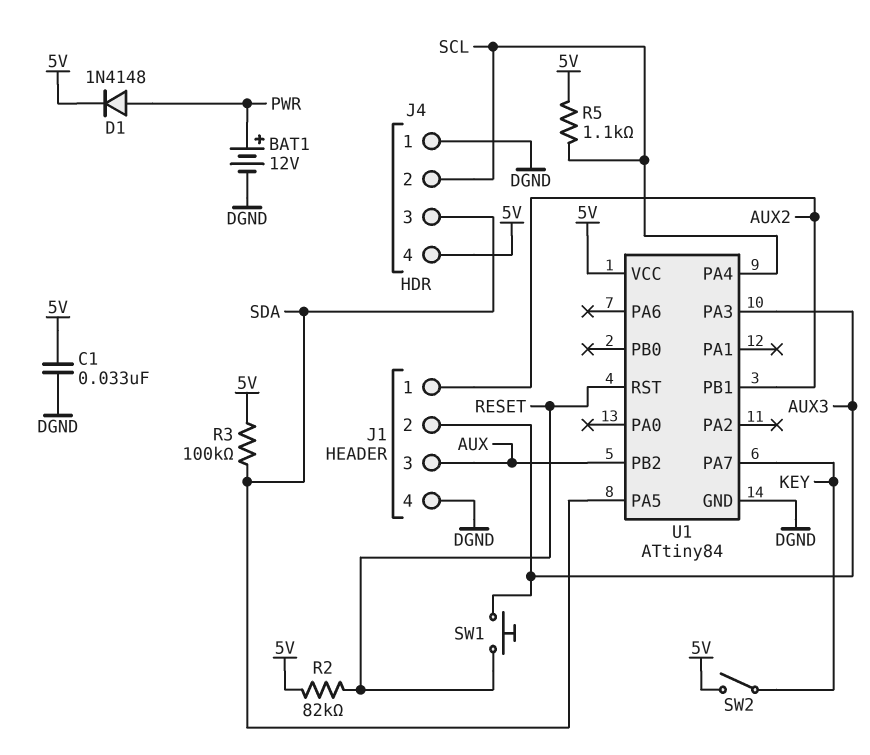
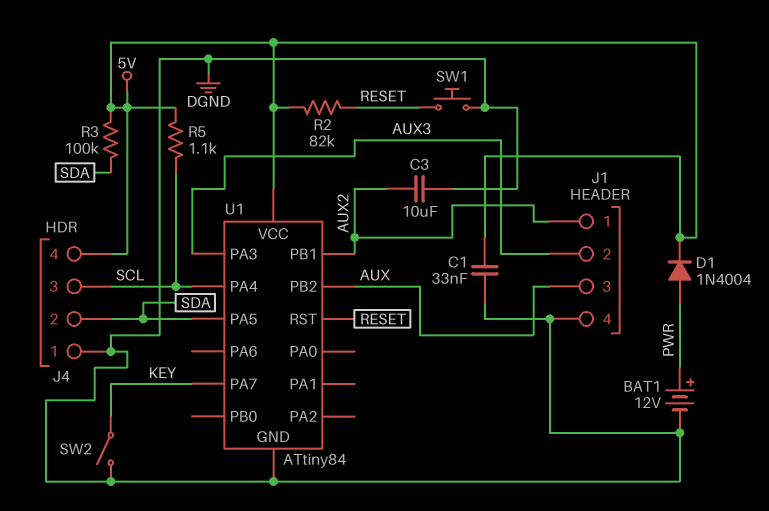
C3: none -> 10uF (AUX2, DGND)
D1: diode 1N4148 (A PWR, K 5V) -> diode 1N4004 (A PWR, K 5V)
J4 pin 2: SCL -> SDA
J4 pin 3: SDA -> SCL
SW1: button (AUX3, RESET) -> button (DGND, RESET)
SW2: switch (5V, KEY) -> switch (DGND, KEY)

